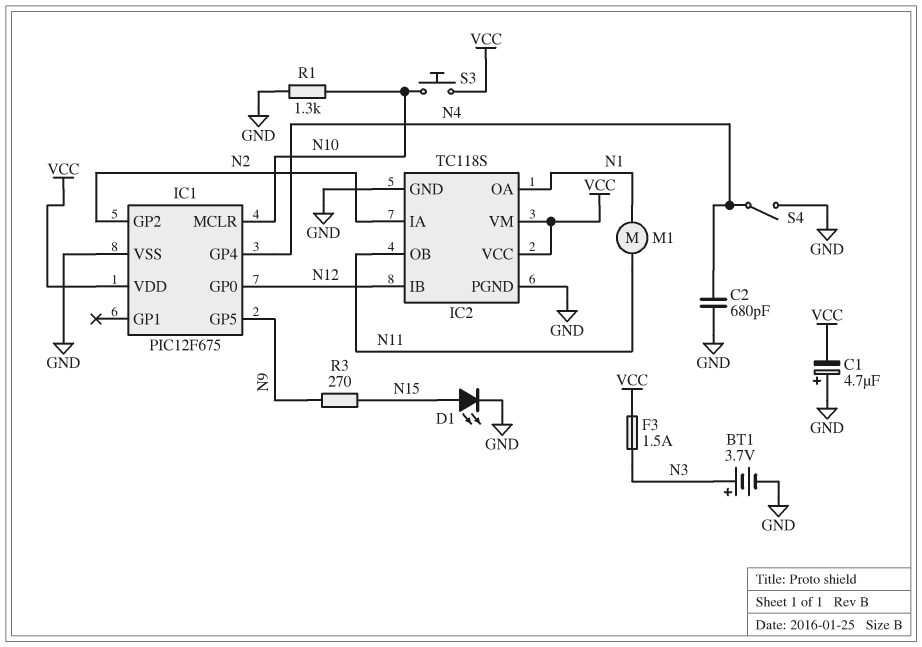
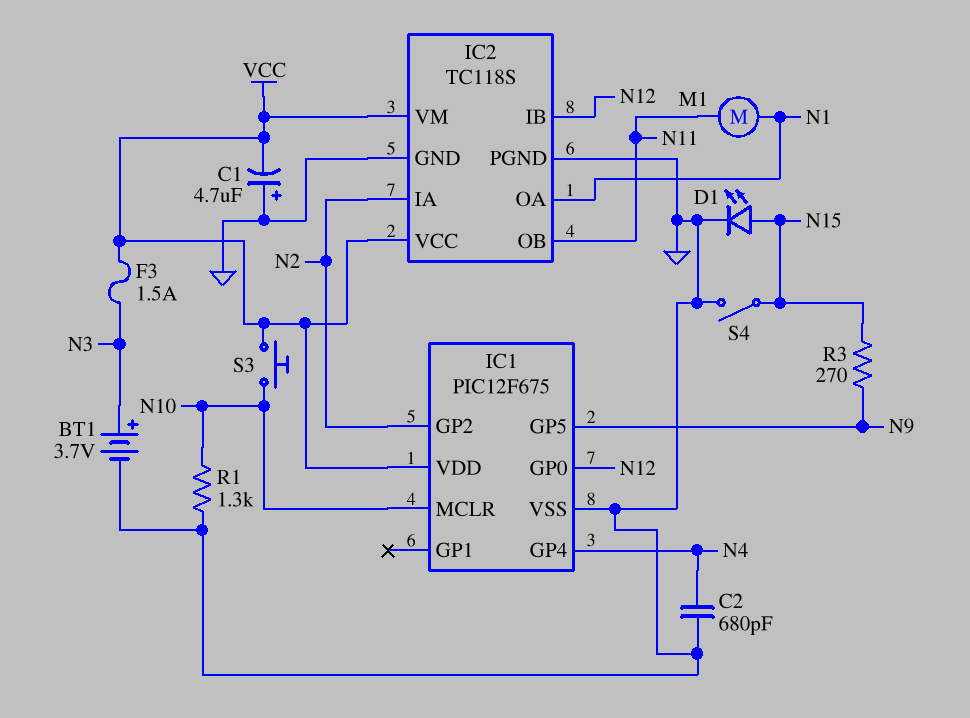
S4: switch (GND, N4) -> switch (GND, N15)

